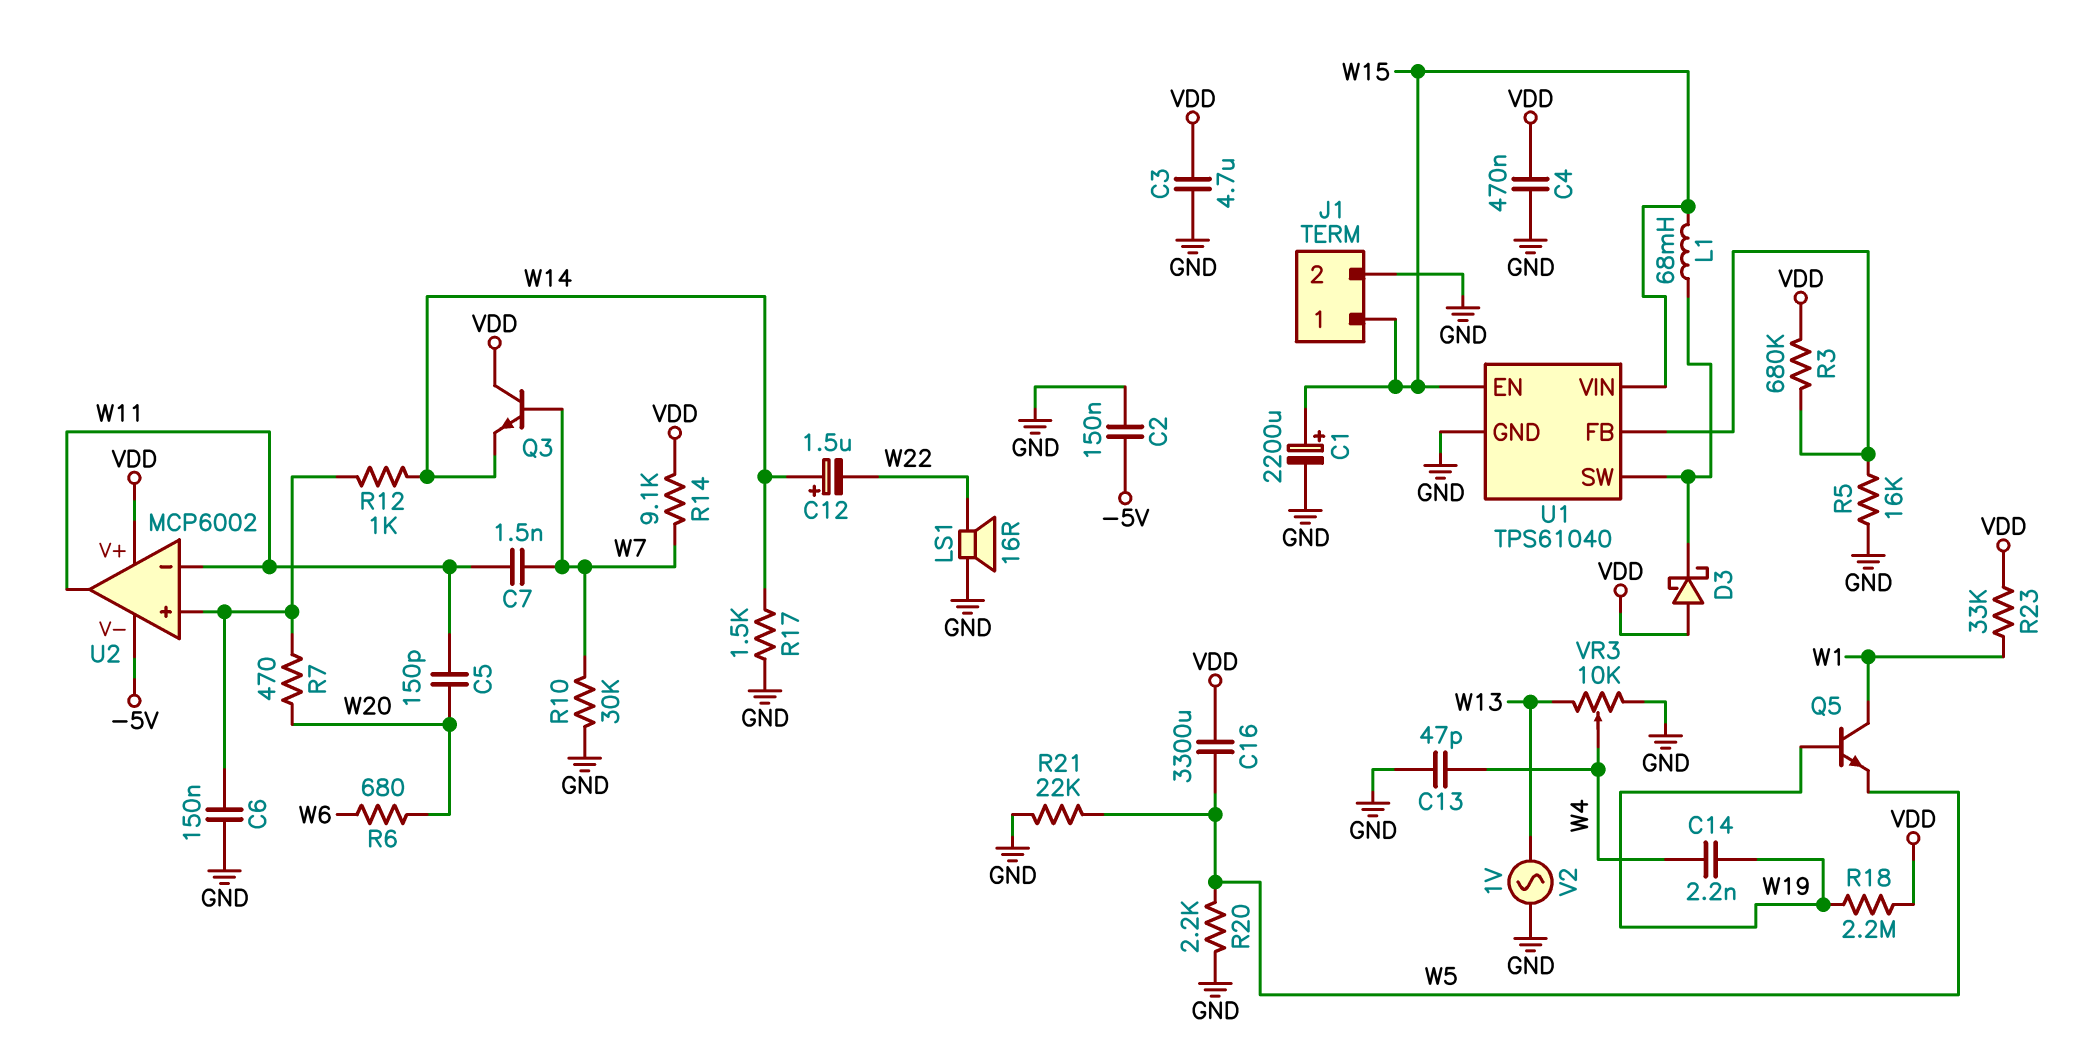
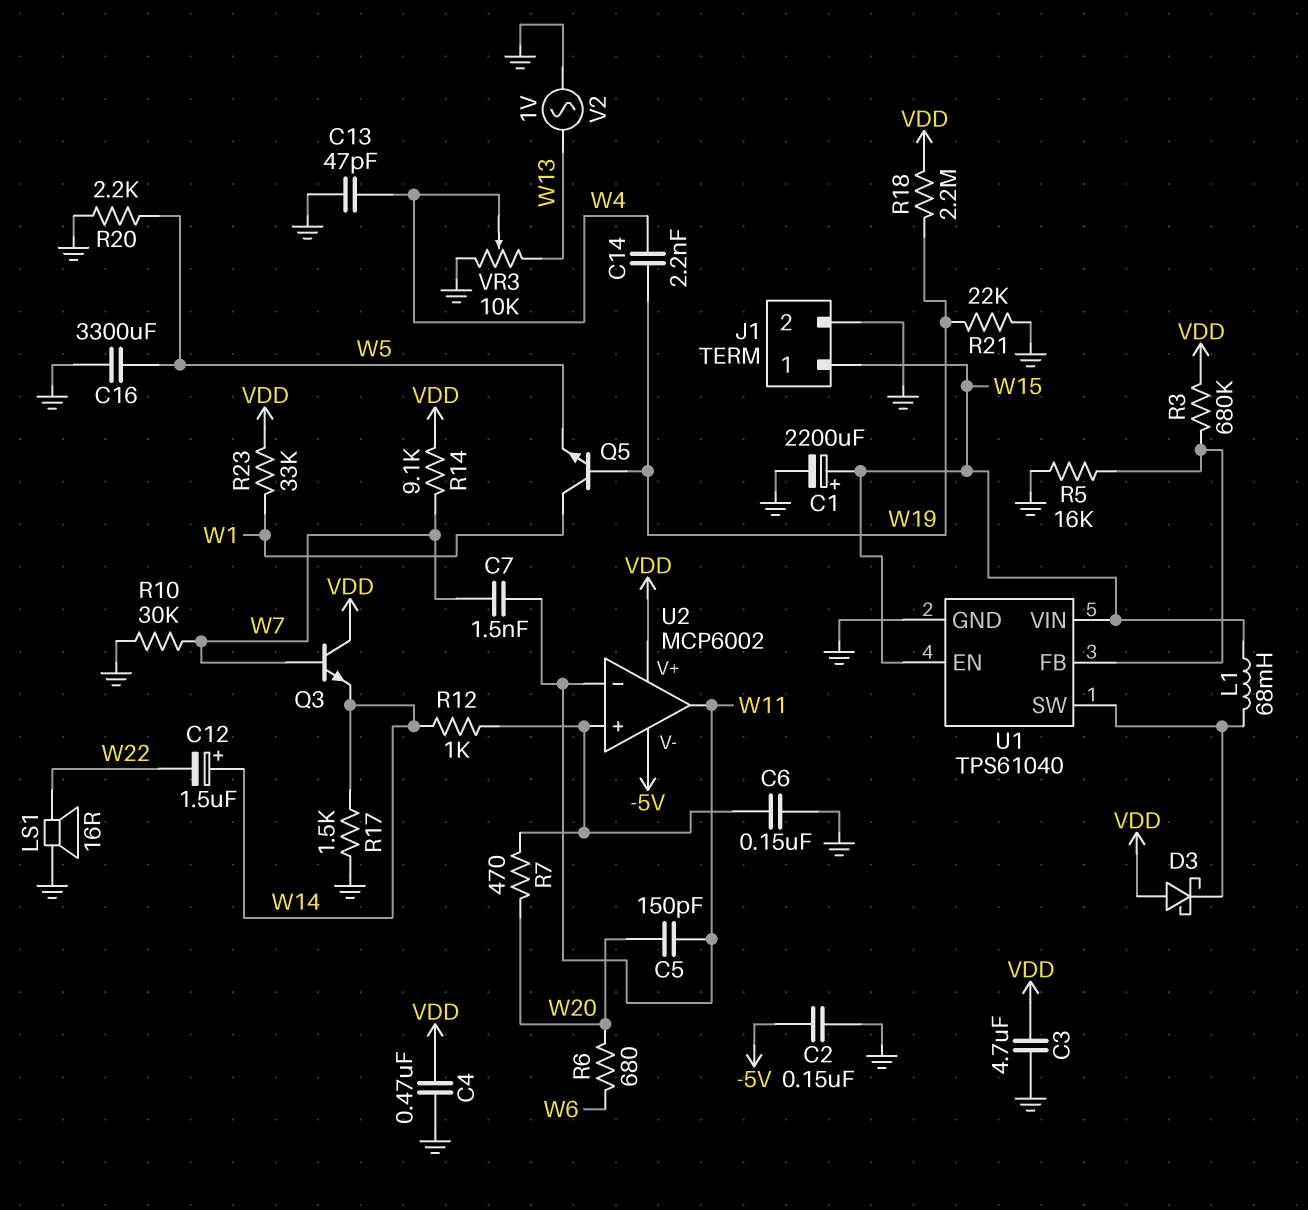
C16: 3300uF (VDD, W5) -> 3300uF (GND, W5)
R21: 22k (GND, W5) -> 22k (GND, W19)

